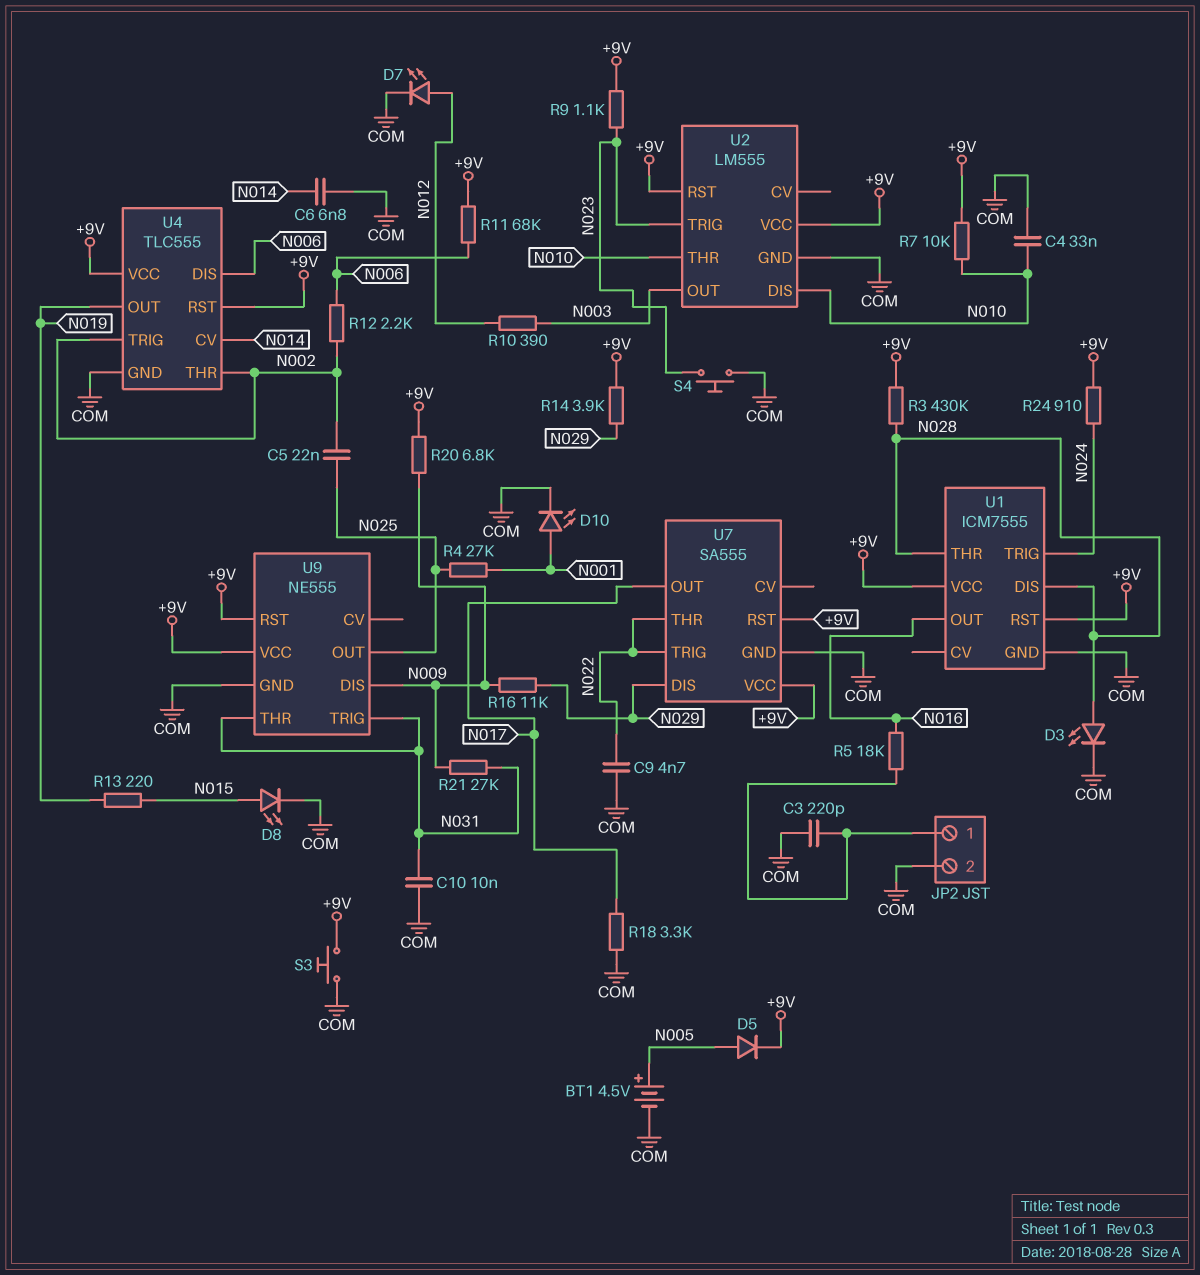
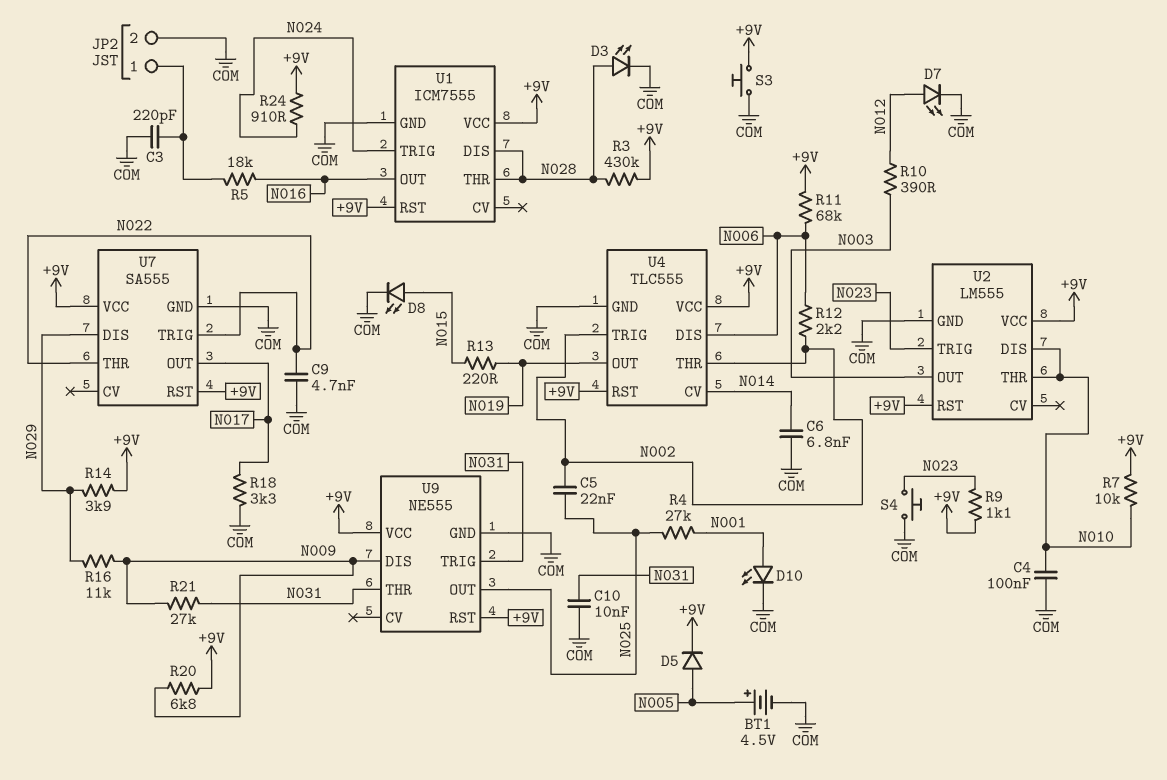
C4: 33nF (COM, N010) -> 100nF (COM, N010)

